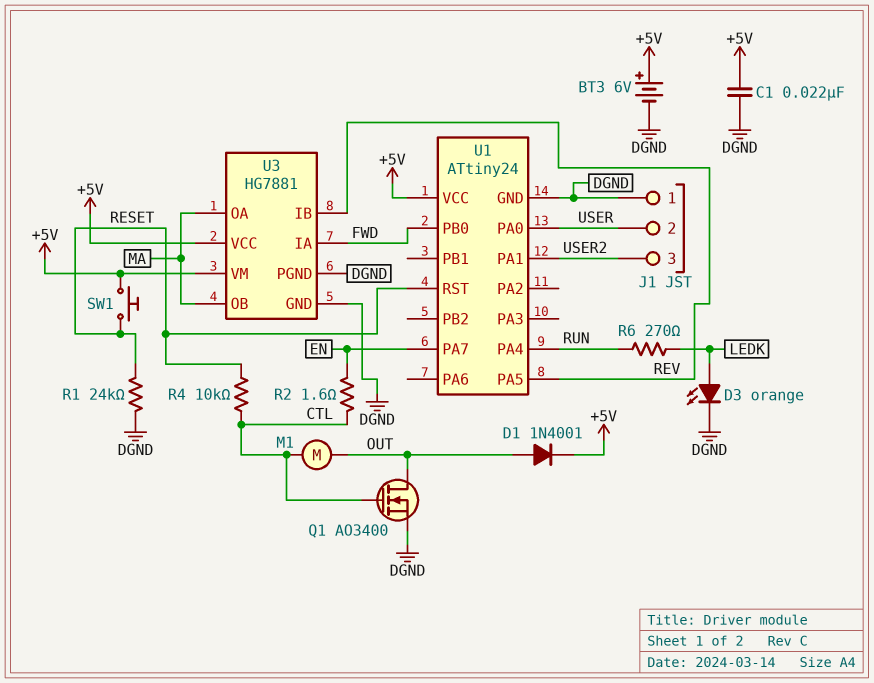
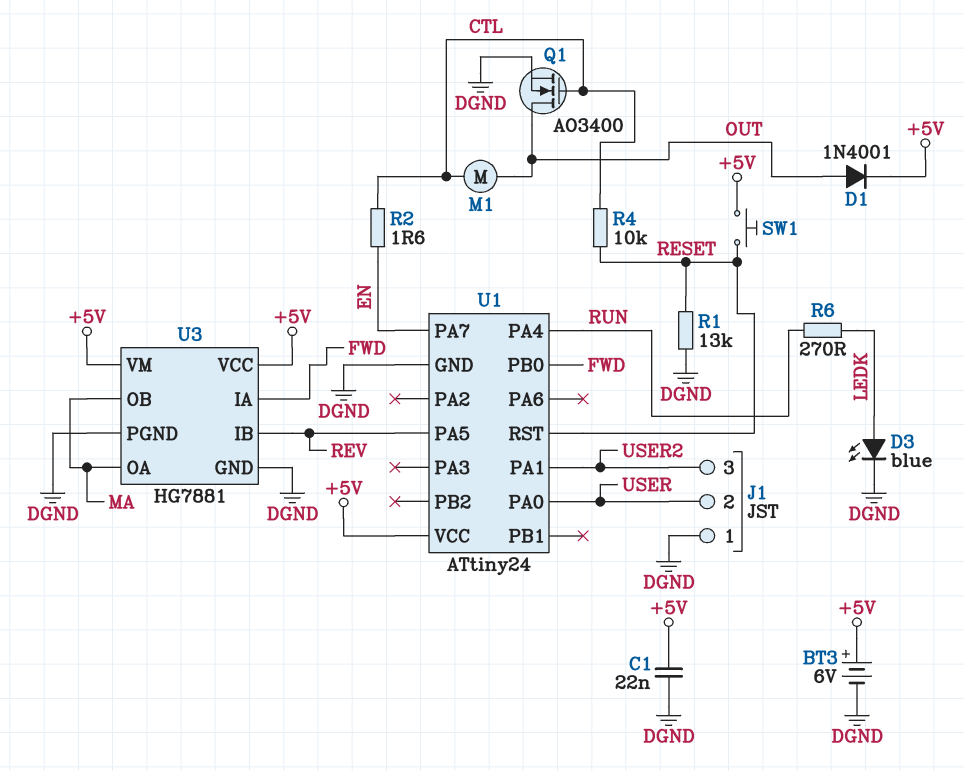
D3: LED orange (A LEDK, K DGND) -> LED blue (A LEDK, K DGND)
R1: 24k (DGND, RESET) -> 13k (DGND, RESET)

